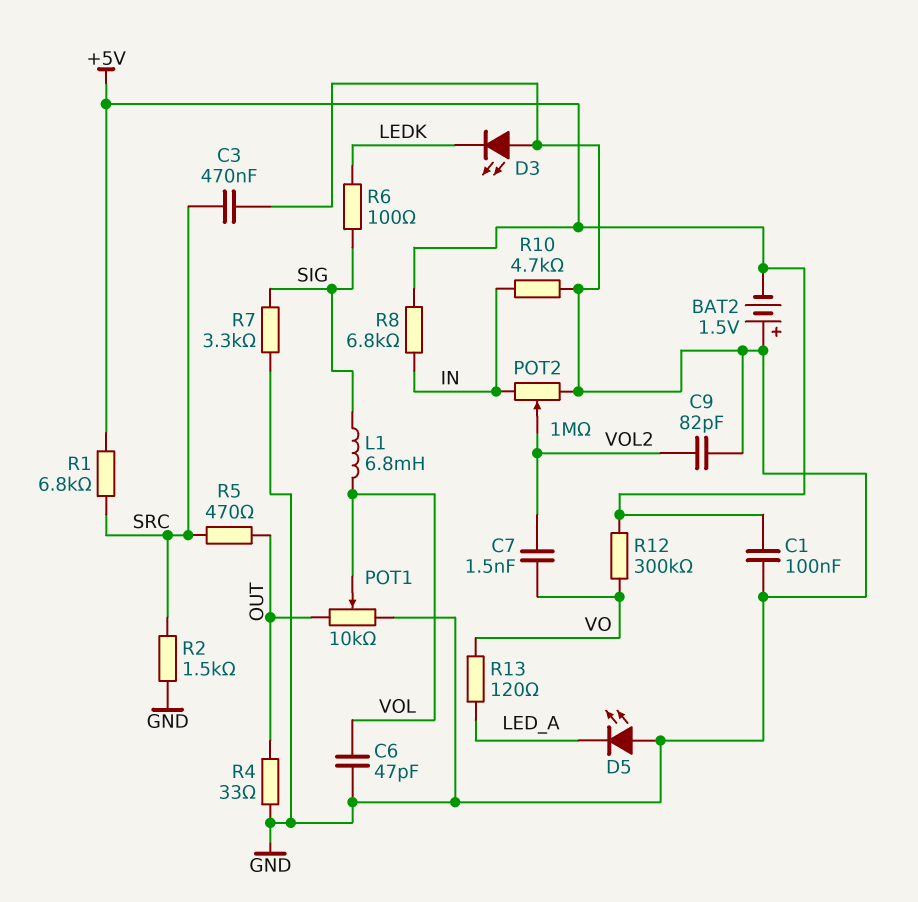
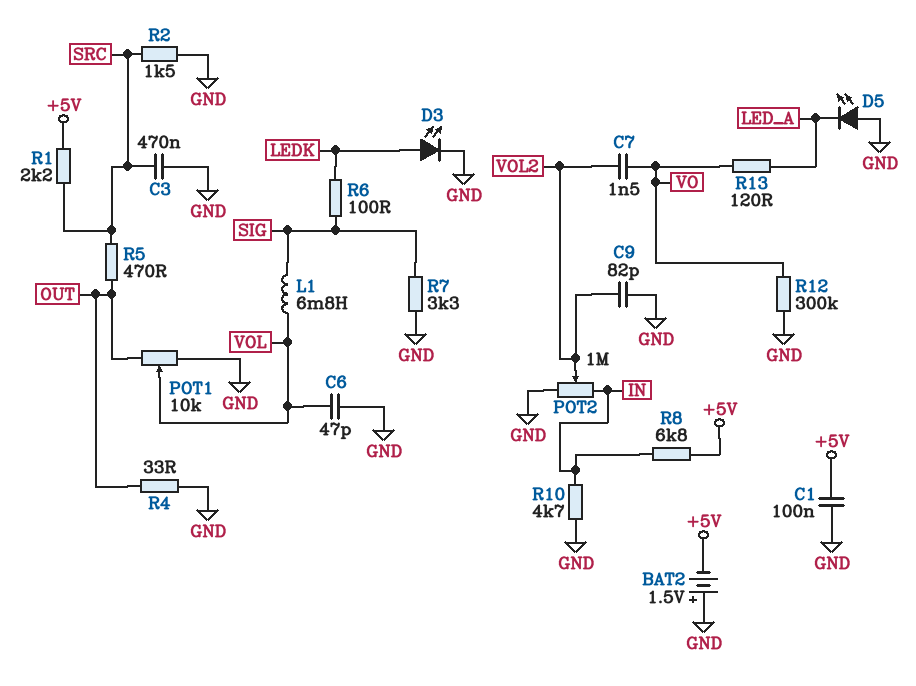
D3: LED (A GND, K LEDK) -> LED (A LEDK, K GND)
R1: 6.8k (+5V, SRC) -> 2.2k (+5V, SRC)
R12: 300k (+5V, VO) -> 300k (GND, VO)

